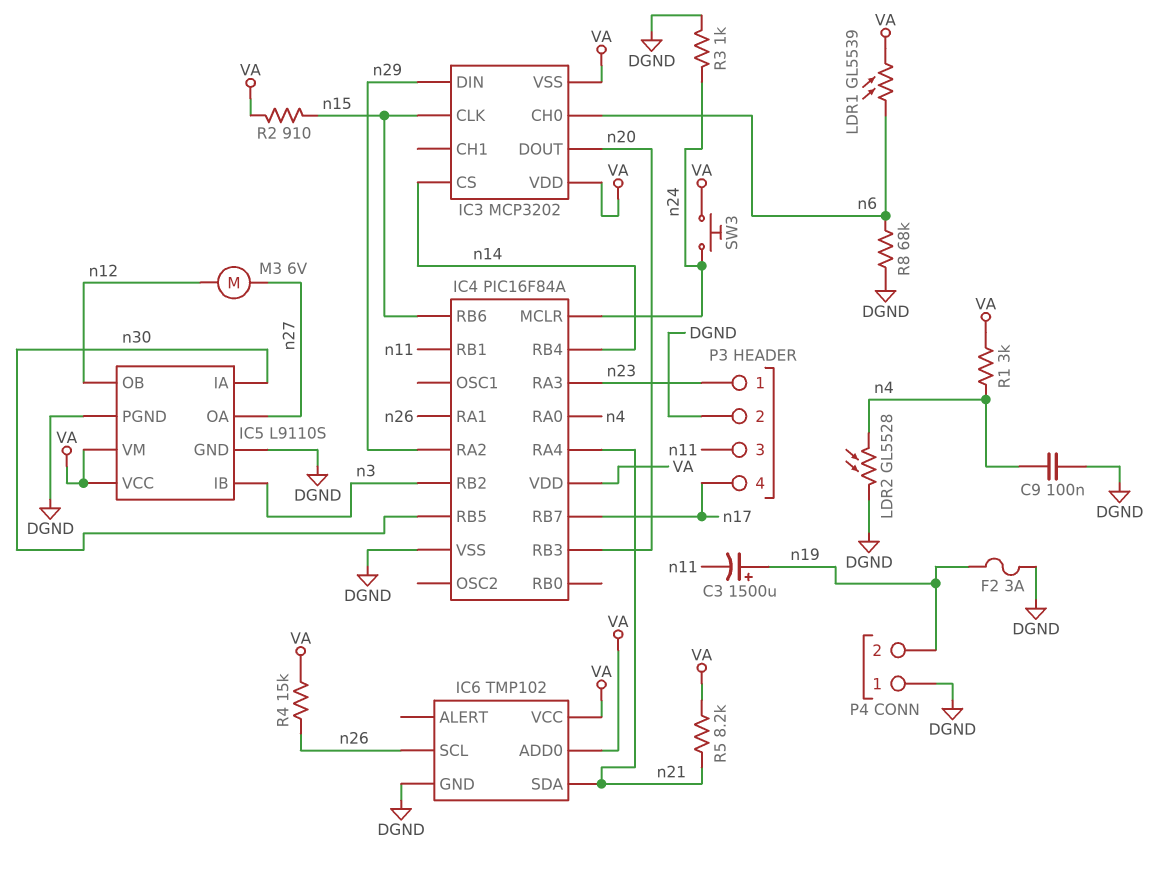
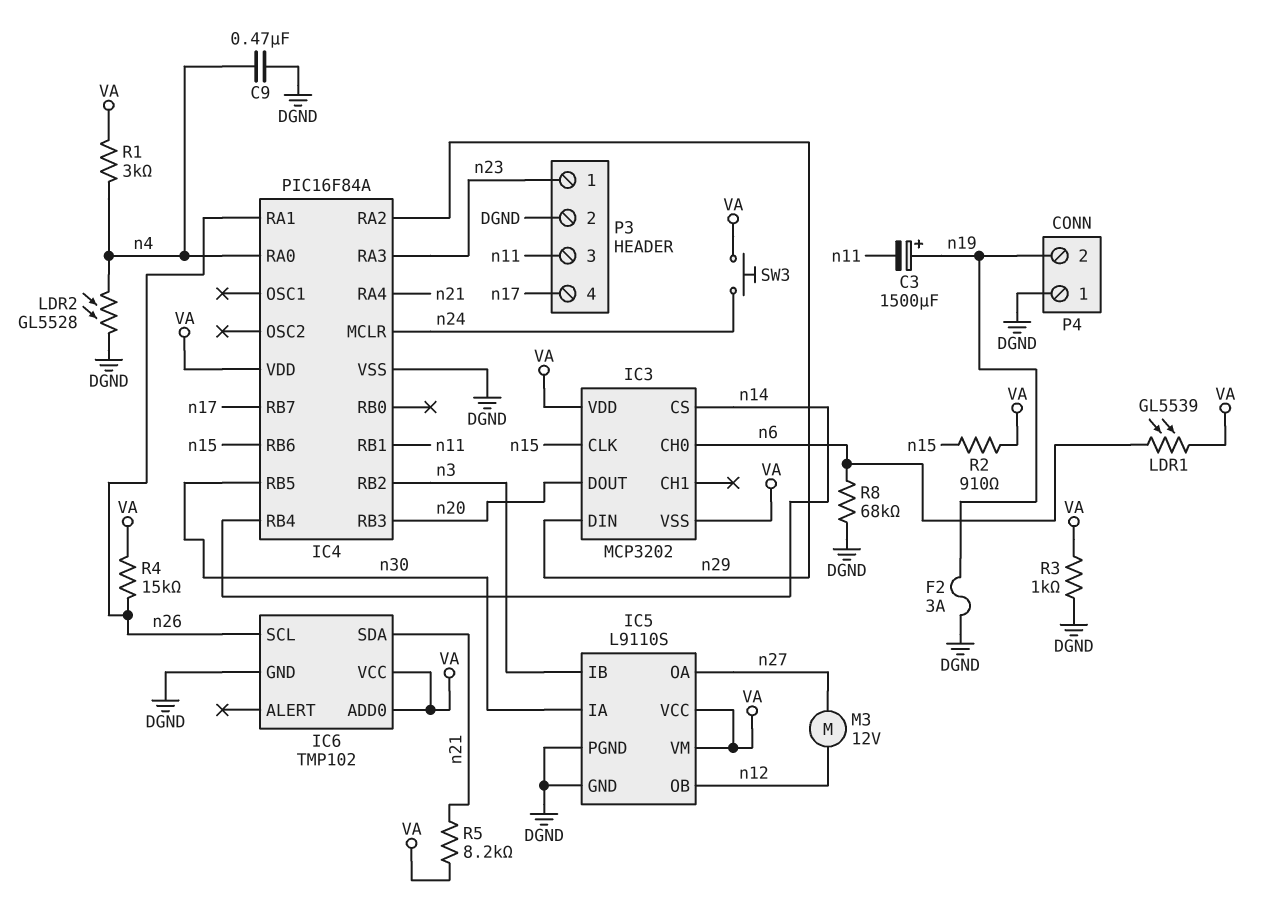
C9: 100nF (DGND, n4) -> 470nF (DGND, n4)
M3: motor 6V (n12, n27) -> motor 12V (n12, n27)
R3: 1k (DGND, n24) -> 1k (DGND, VA)

